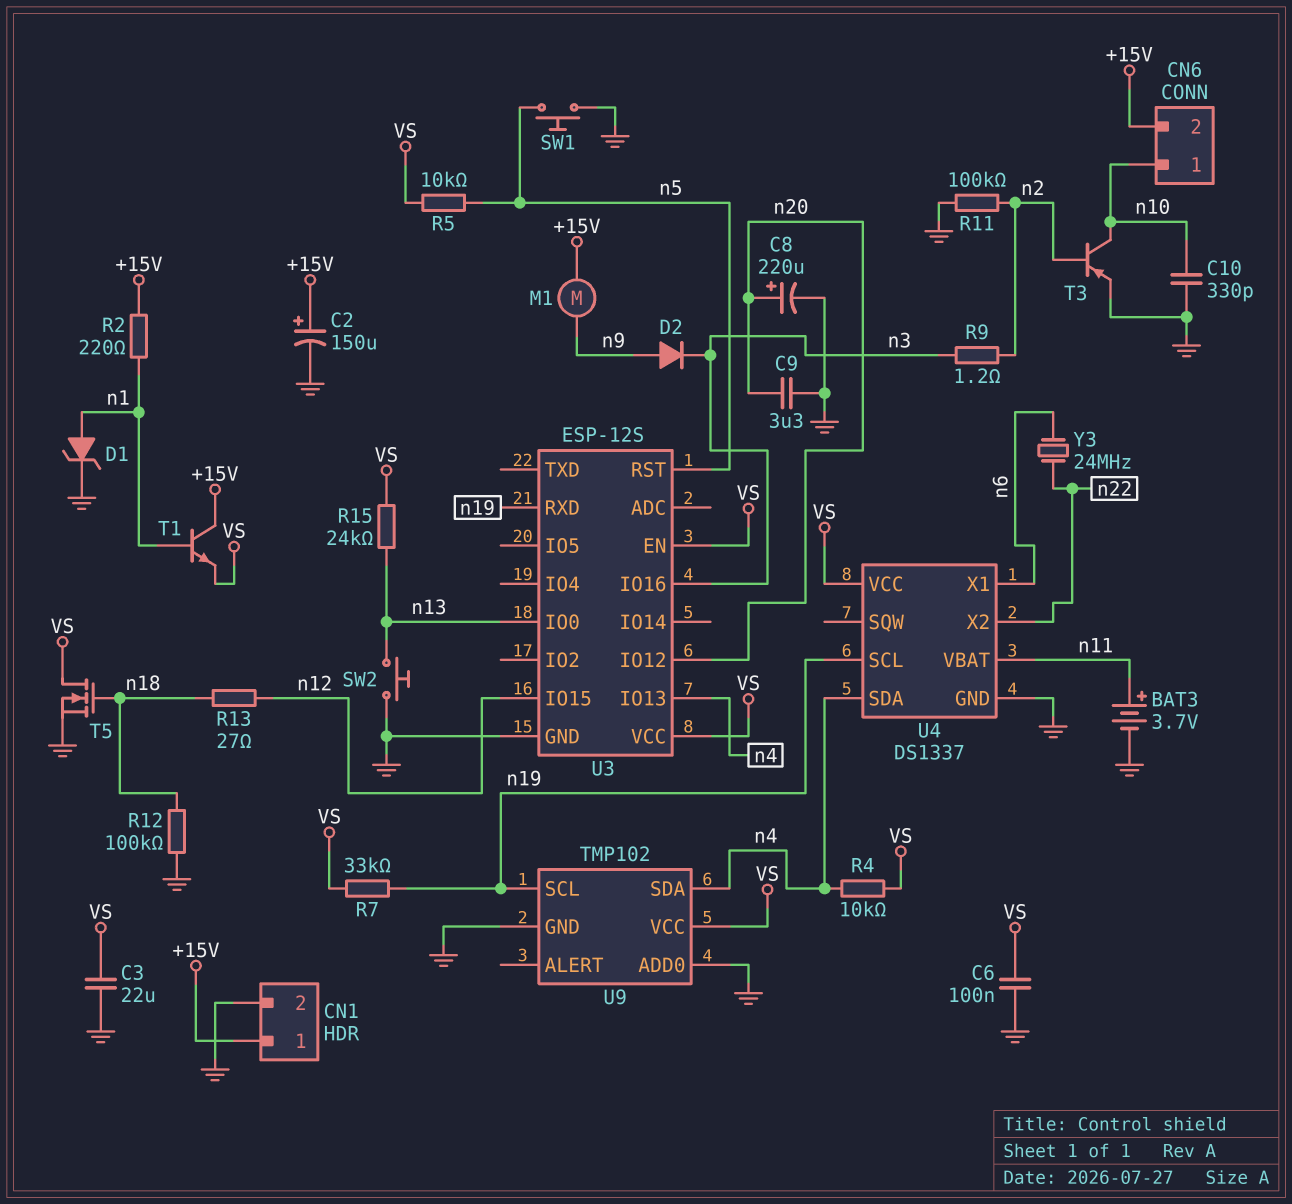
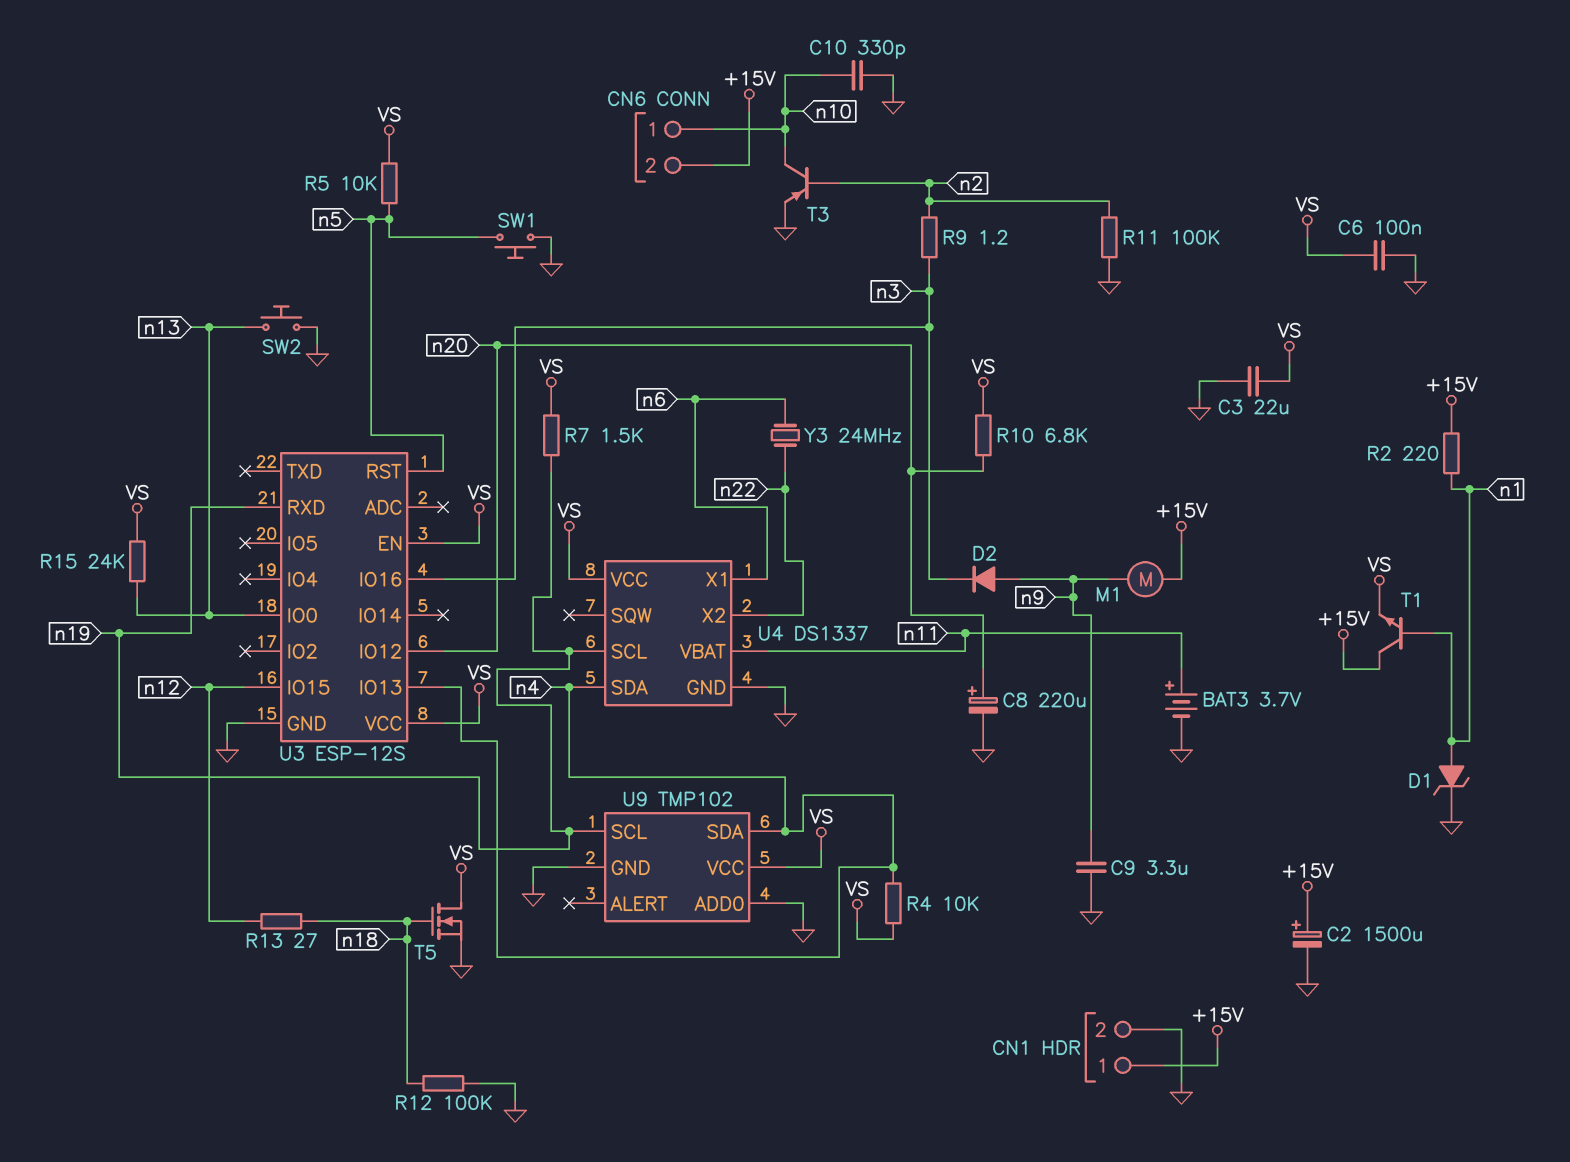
C2: 150uF (plus +15V, minus GND) -> 1500uF (plus +15V, minus GND)
C9: 3.3uF (GND, n20) -> 3.3uF (GND, n9)
R7: 33k (VS, n19) -> 1.5k (VS, n19)
R10: none -> 6.8k (VS, n20)

